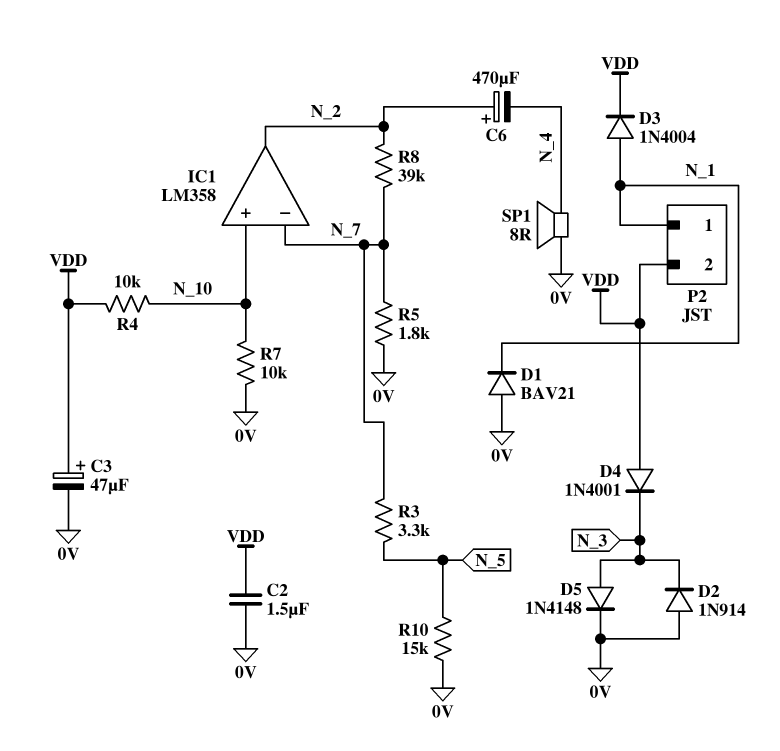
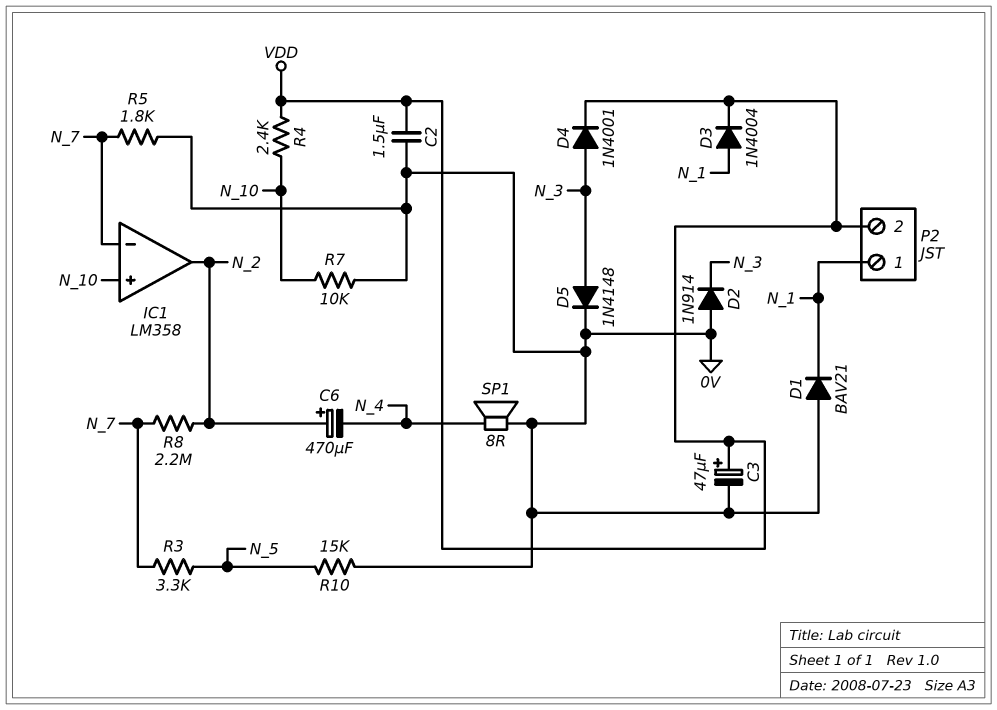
D4: diode 1N4001 (A VDD, K N_3) -> diode 1N4001 (A N_3, K VDD)
R4: 10k (N_10, VDD) -> 2.4k (N_10, VDD)
R8: 39k (N_2, N_7) -> 2.2M (N_2, N_7)

